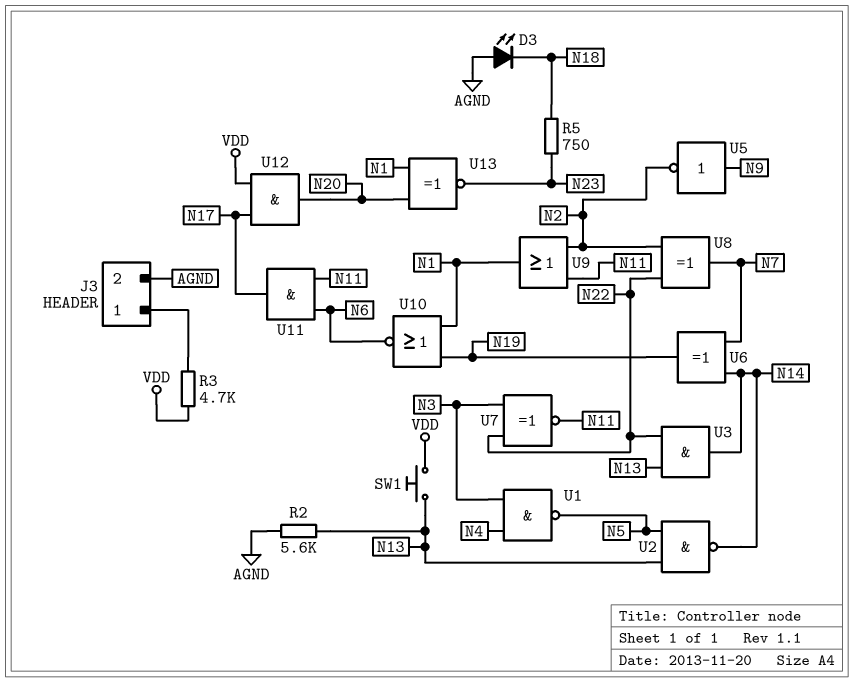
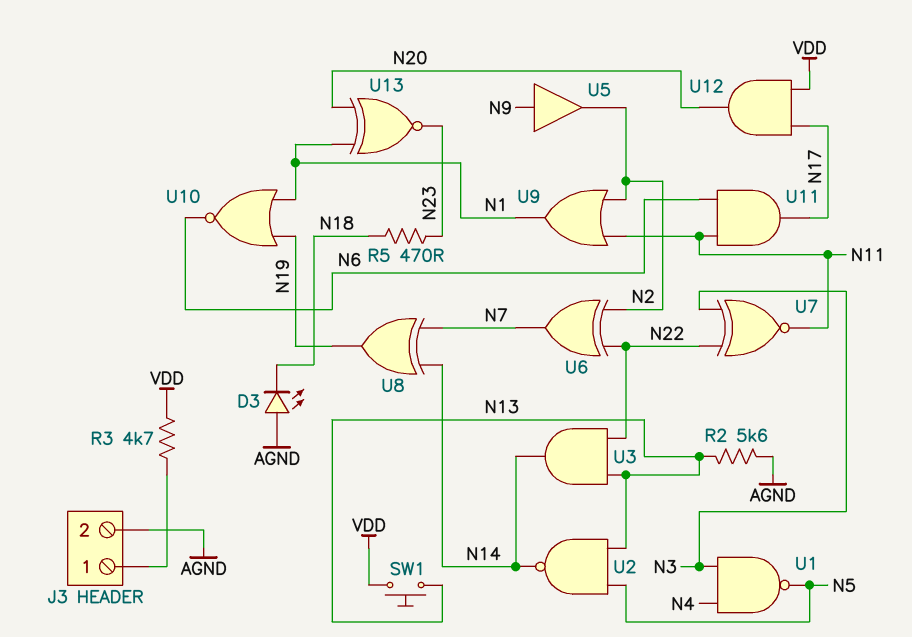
R5: 750 (N18, N23) -> 470 (N18, N23)
U5: NOT (in N9, out N2) -> buffer (in N9, out N2)
U6: XOR (in N7, in N14, out N19) -> XOR (in N2, in N22, out N7)
U8: XOR (in N2, in N22, out N7) -> XOR (in N7, in N14, out N19)

